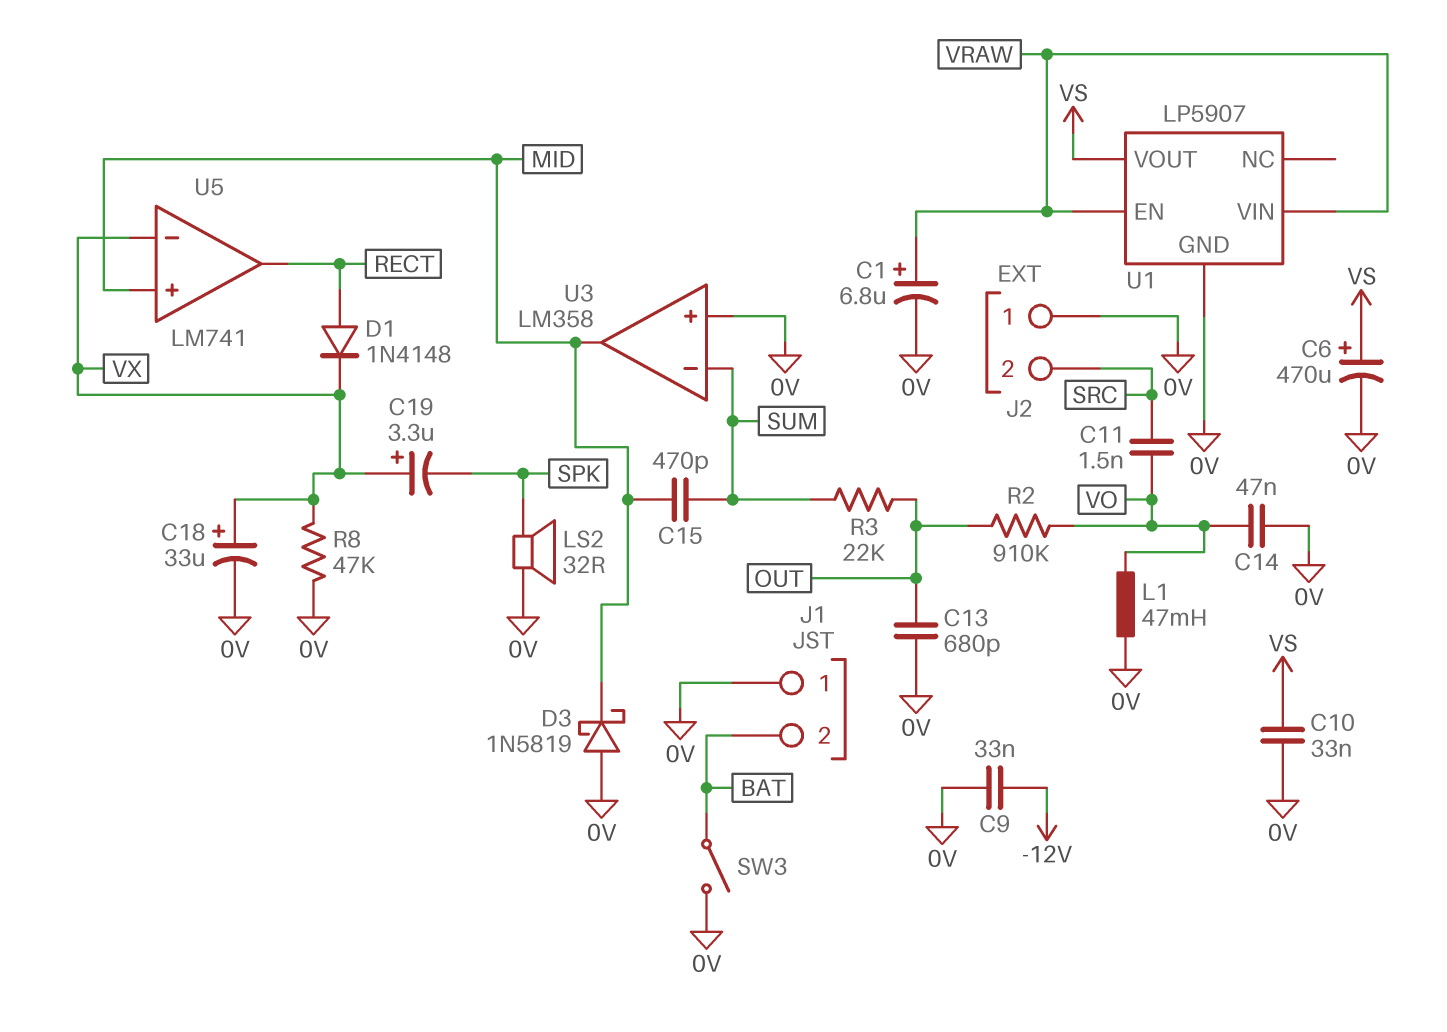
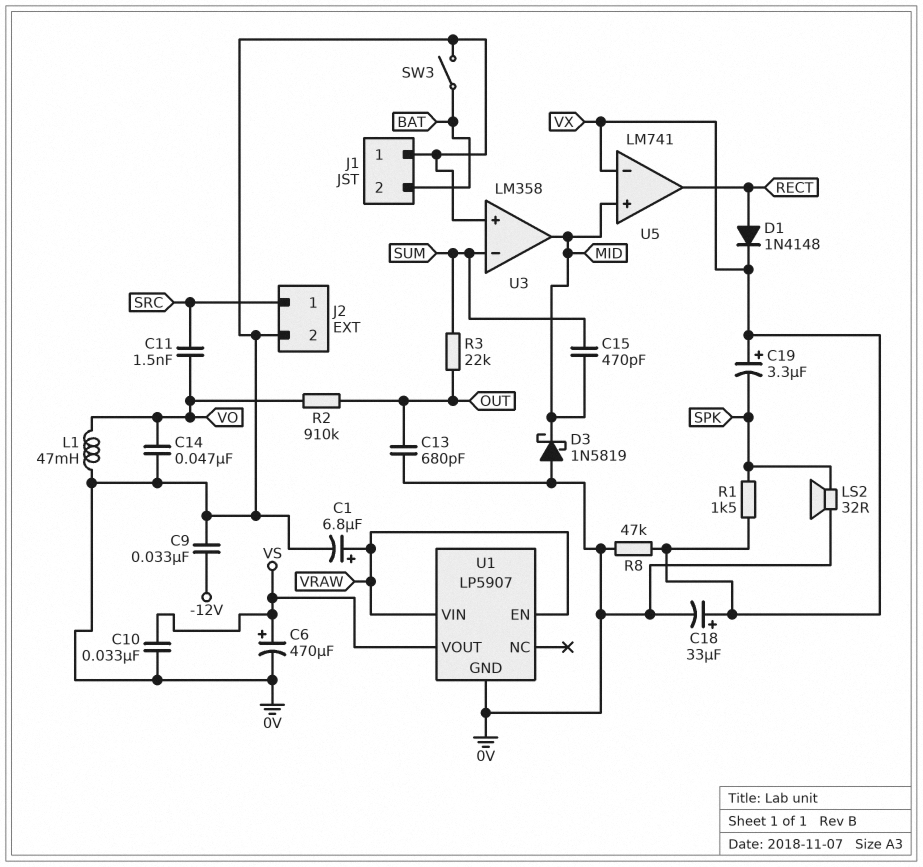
J2 pin 1: 0V -> SRC
J2 pin 2: SRC -> 0V
R1: none -> 1.5k (SPK, VX)

